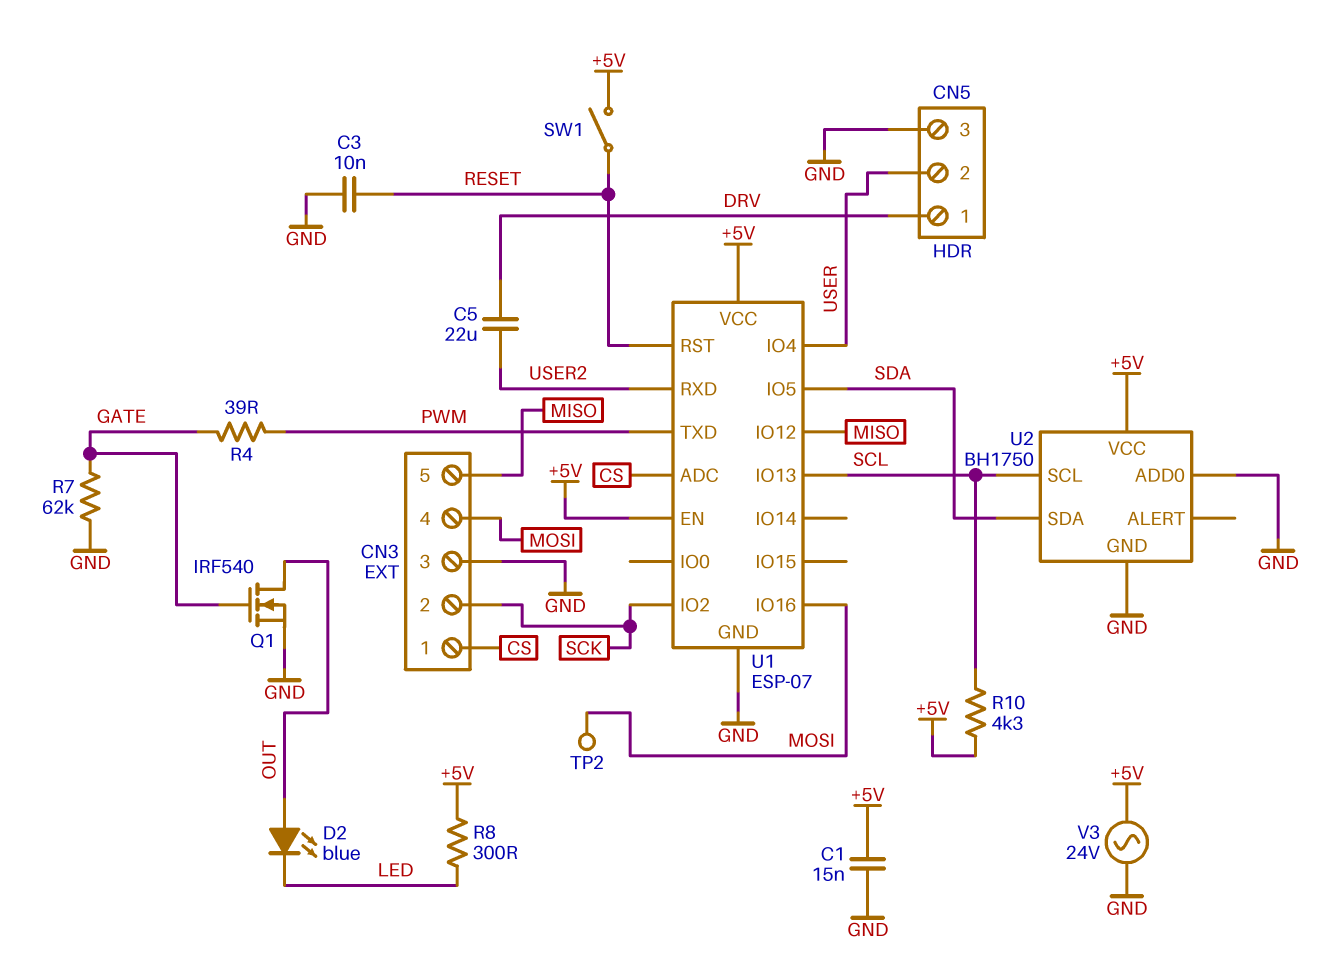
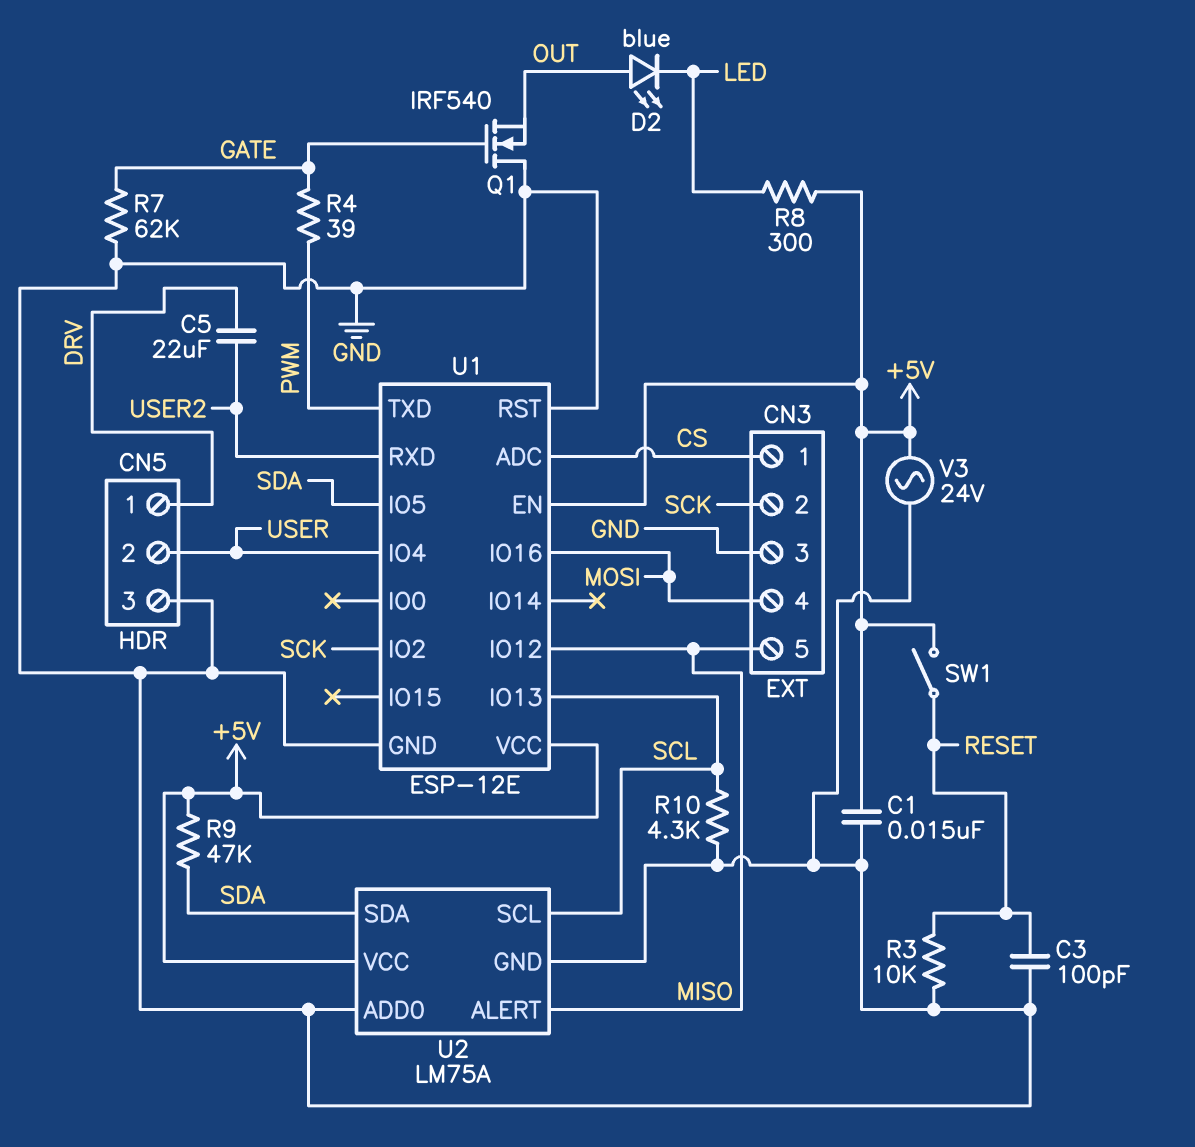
C3: 10nF (GND, RESET) -> 100pF (GND, RESET)
Q1: NMOS IRF540 (G GATE, D OUT, S GND) -> NMOS IRF540 (G GATE, D GND, S OUT)
R3: none -> 10k (GND, RESET)
R9: none -> 47k (+5V, SDA)
R10: 4.3k (+5V, SCL) -> 4.3k (GND, SCL)
TP2: test point (MOSI) -> none
U1: ESP-07 -> ESP-12E
U1 pin RST: RESET -> GND
U2: BH1750 -> LM75A
U2 pin ALERT: none -> MISO

